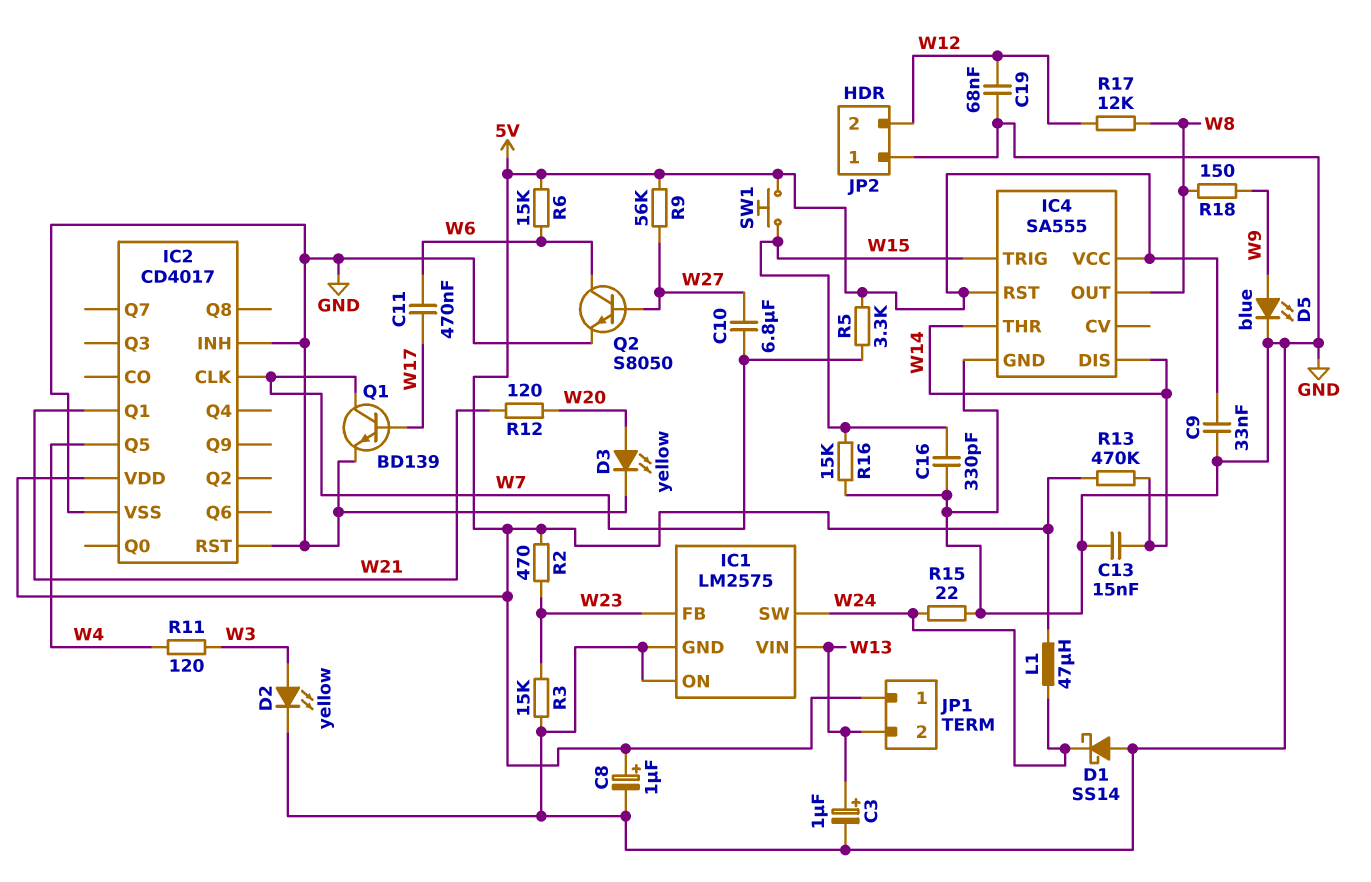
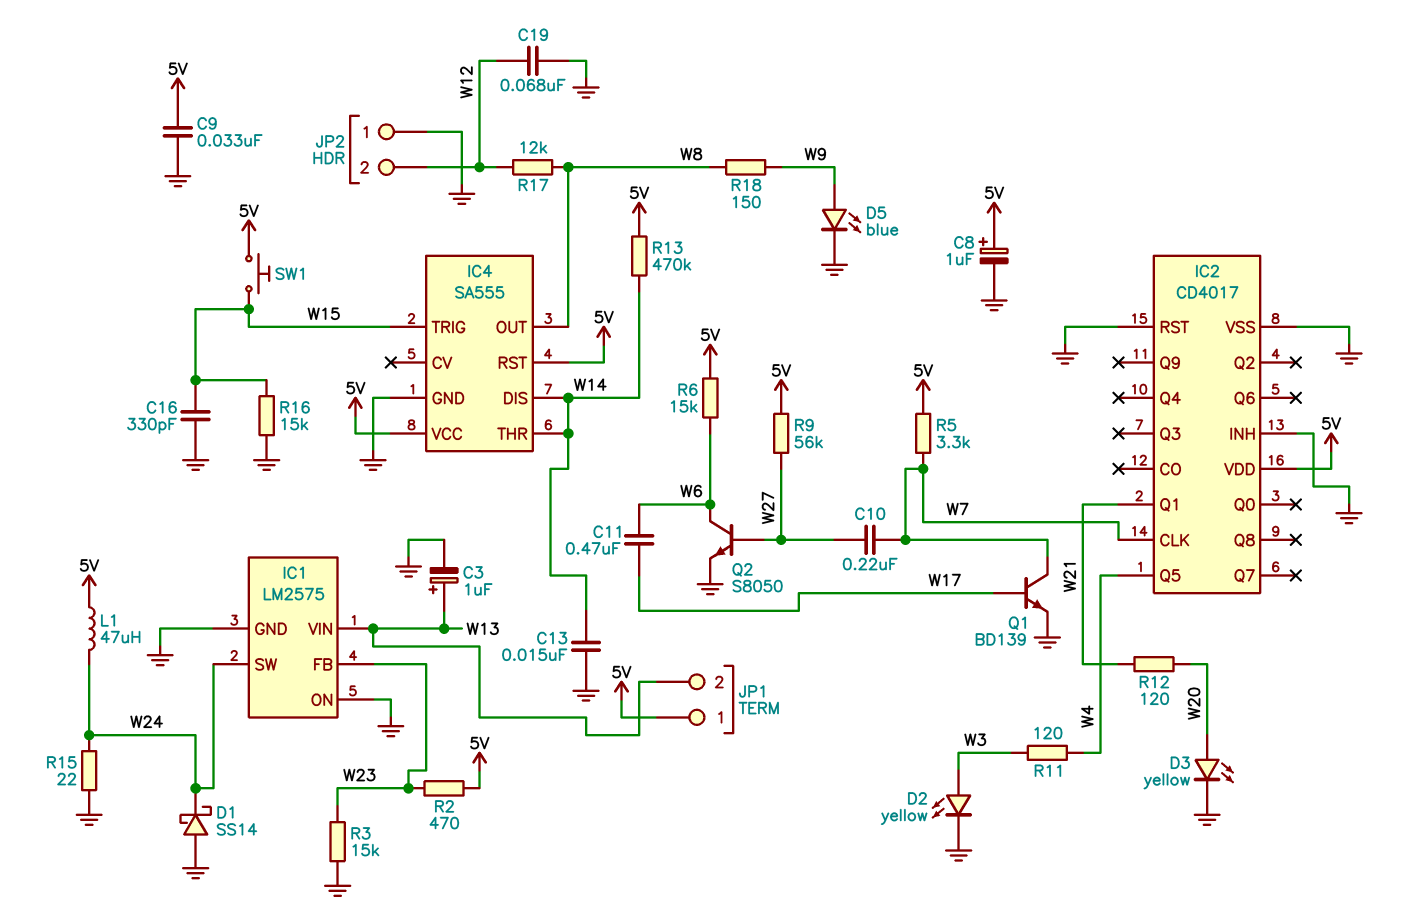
C10: 6.8uF (W7, W27) -> 220nF (W7, W27)

